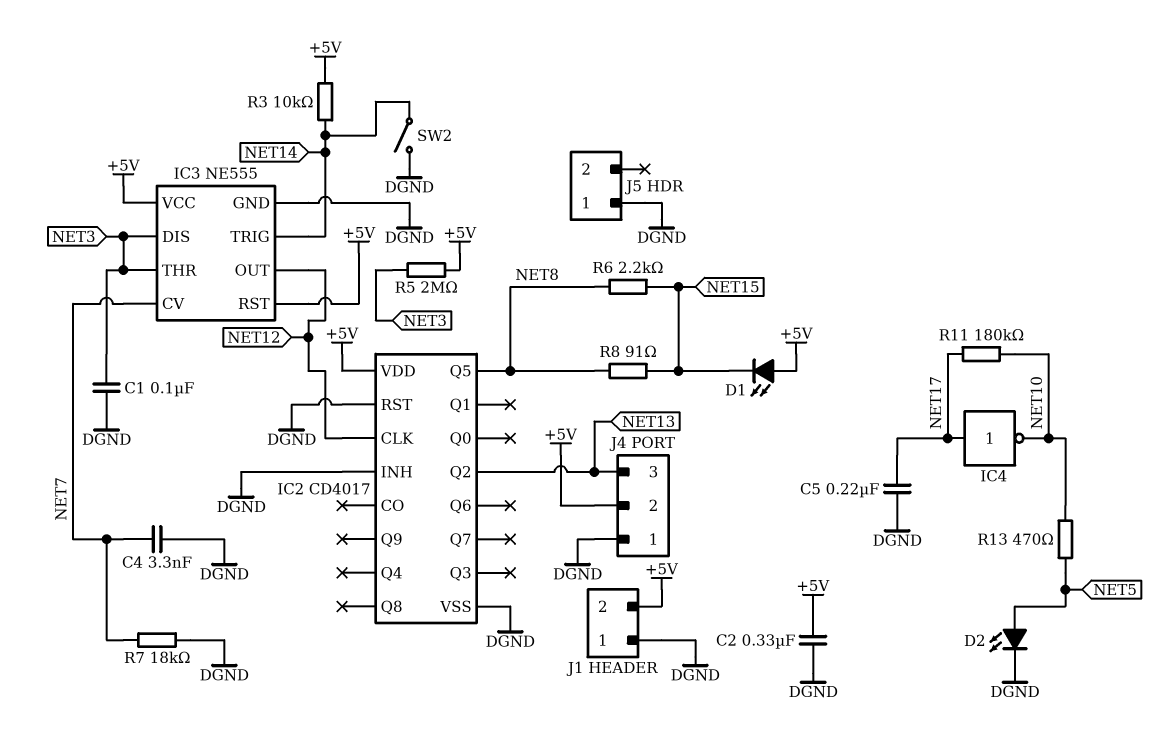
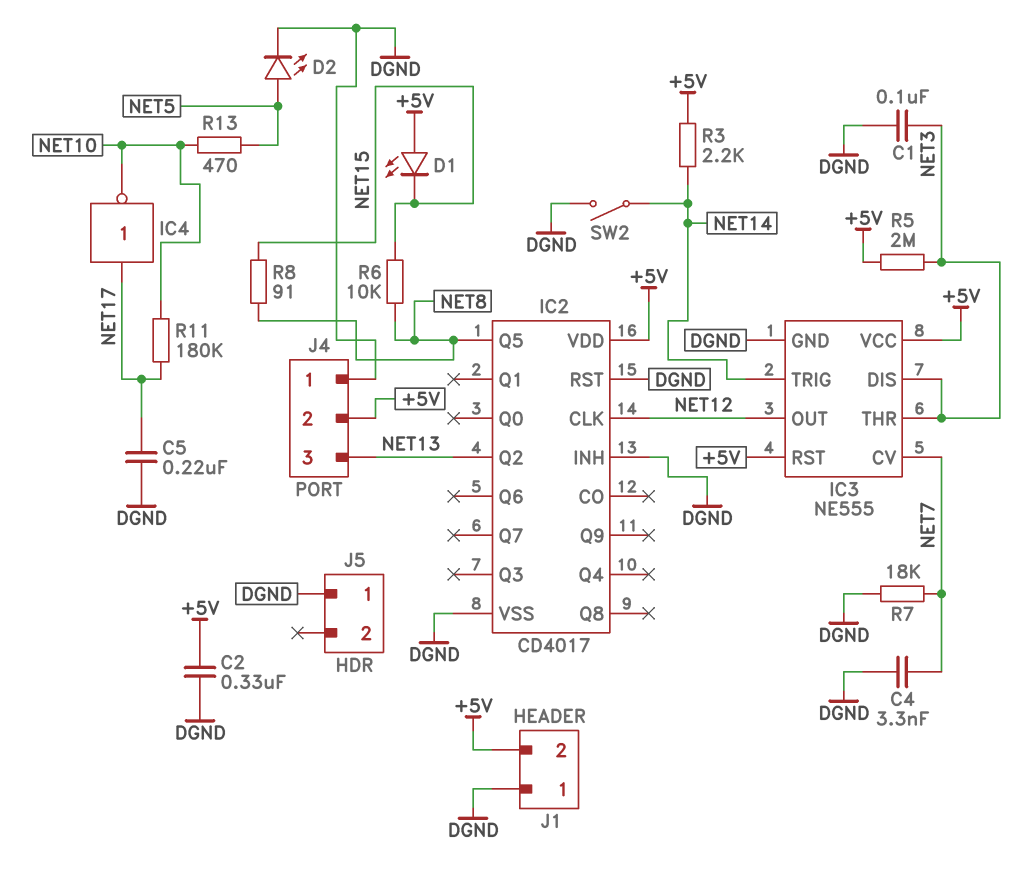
R3: 10k (+5V, NET14) -> 2.2k (+5V, NET14)
R6: 2.2k (NET8, NET15) -> 10k (NET8, NET15)

